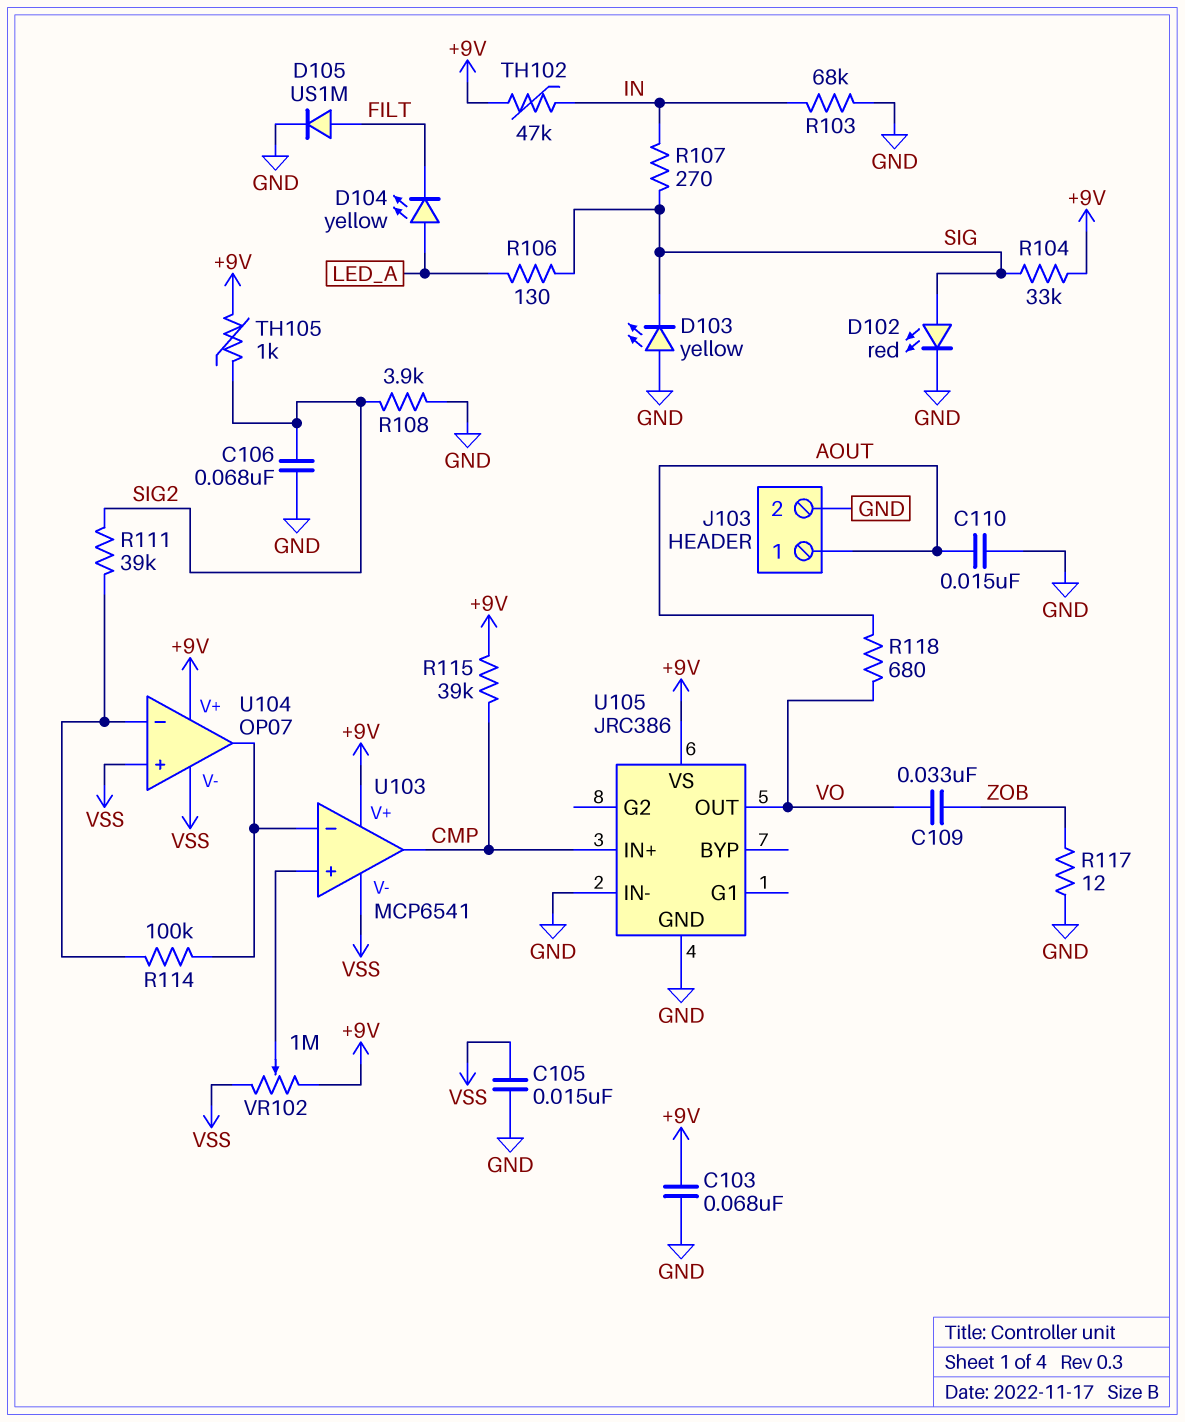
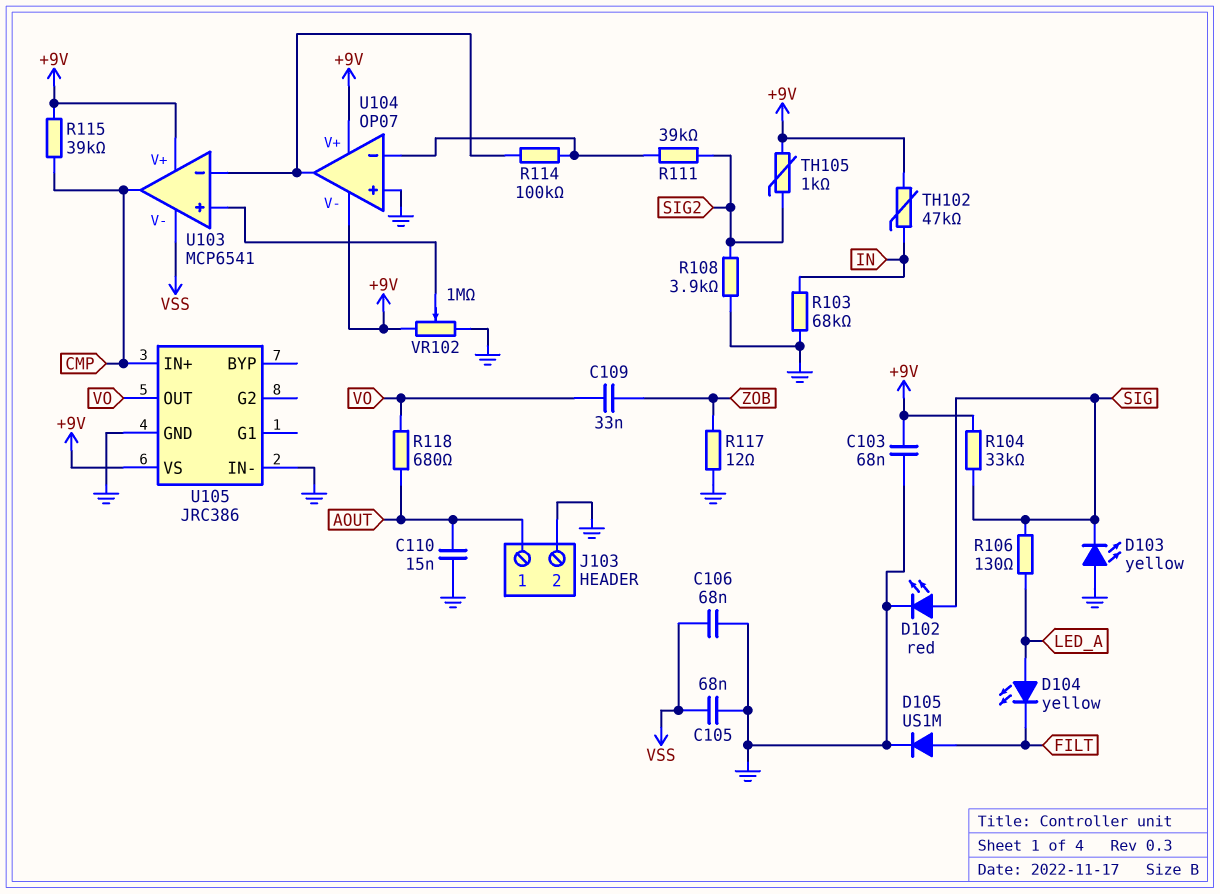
C105: 15nF (GND, VSS) -> 68nF (GND, VSS)
C106: 68nF (GND, SIG2) -> 68nF (GND, VSS)
R107: 270 (IN, SIG) -> none
U104 pin V-: VSS -> +9V
U104 pin in+: VSS -> GND
VR102: 1M (+9V, VSS, wiper U103/in+) -> 1M (+9V, GND, wiper U103/in+)

